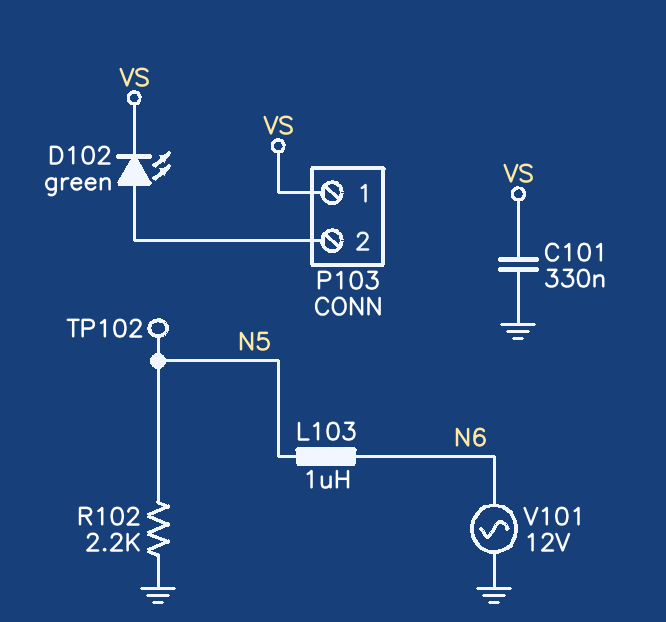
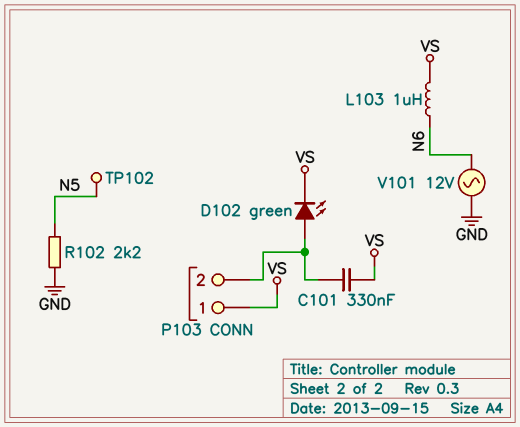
C101: 330nF (GND, VS) -> 330nF (P103/2, VS)
L103: 1uH (N5, N6) -> 1uH (N6, VS)

